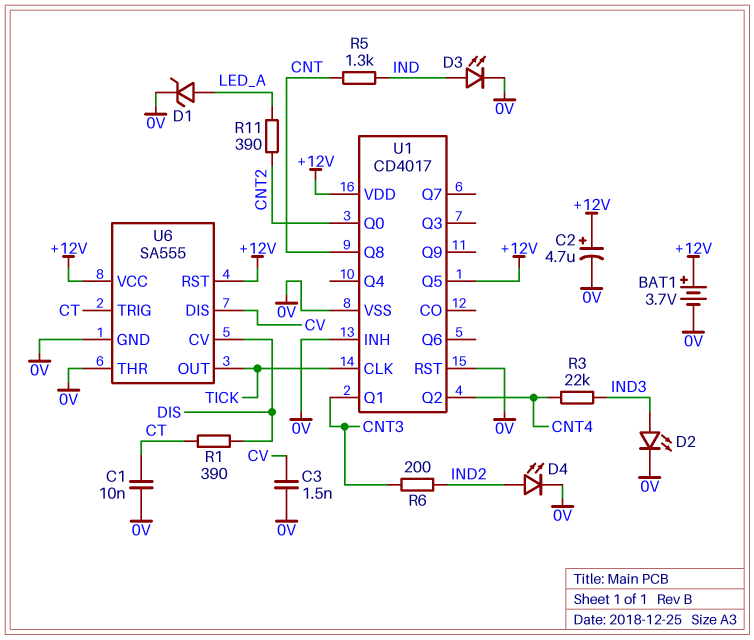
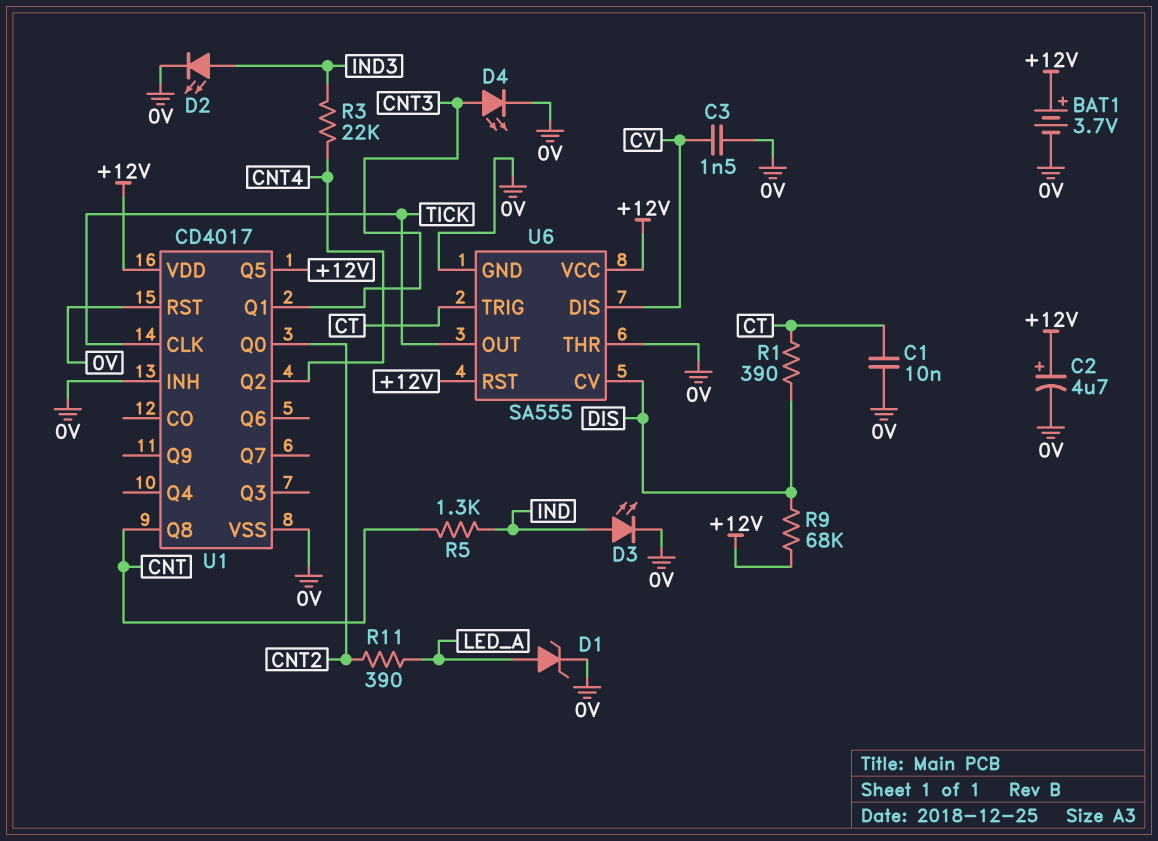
D4: LED (A IND2, K 0V) -> LED (A CNT3, K 0V)
R6: 200 (CNT3, IND2) -> none
R9: none -> 68k (+12V, DIS)

